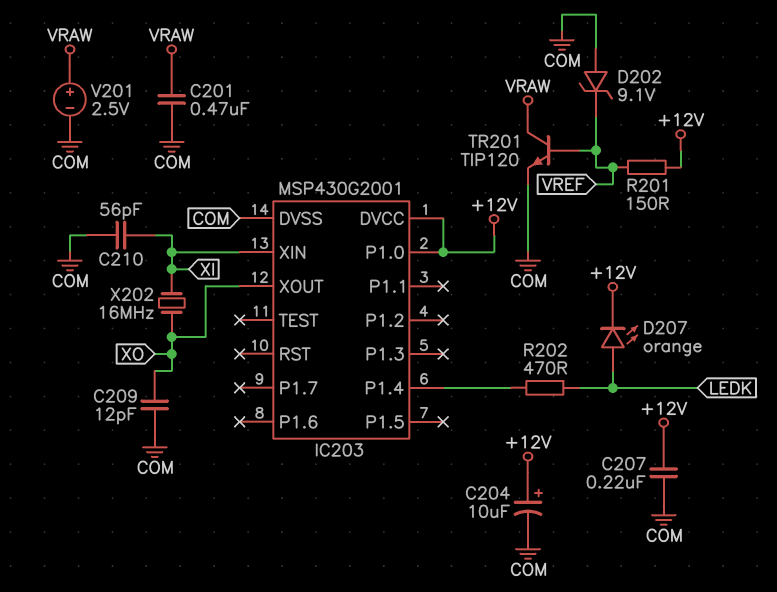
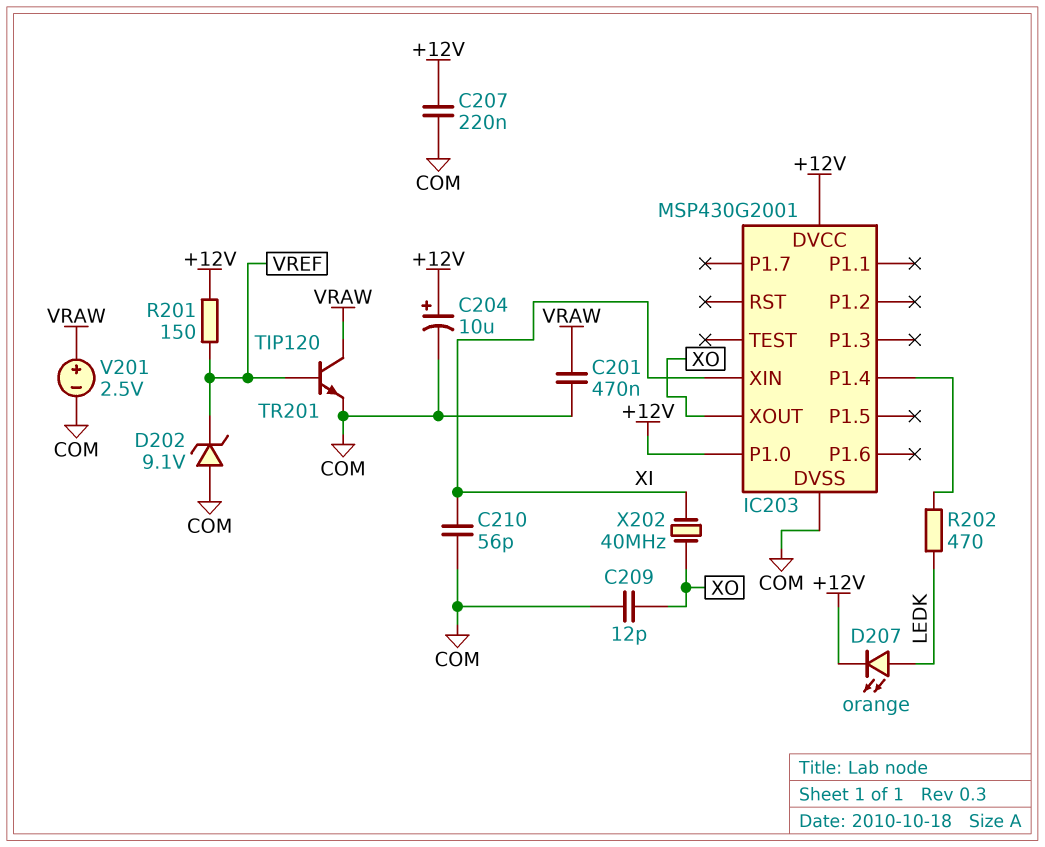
X202: 16MHz (XI, XO) -> 40MHz (XI, XO)

